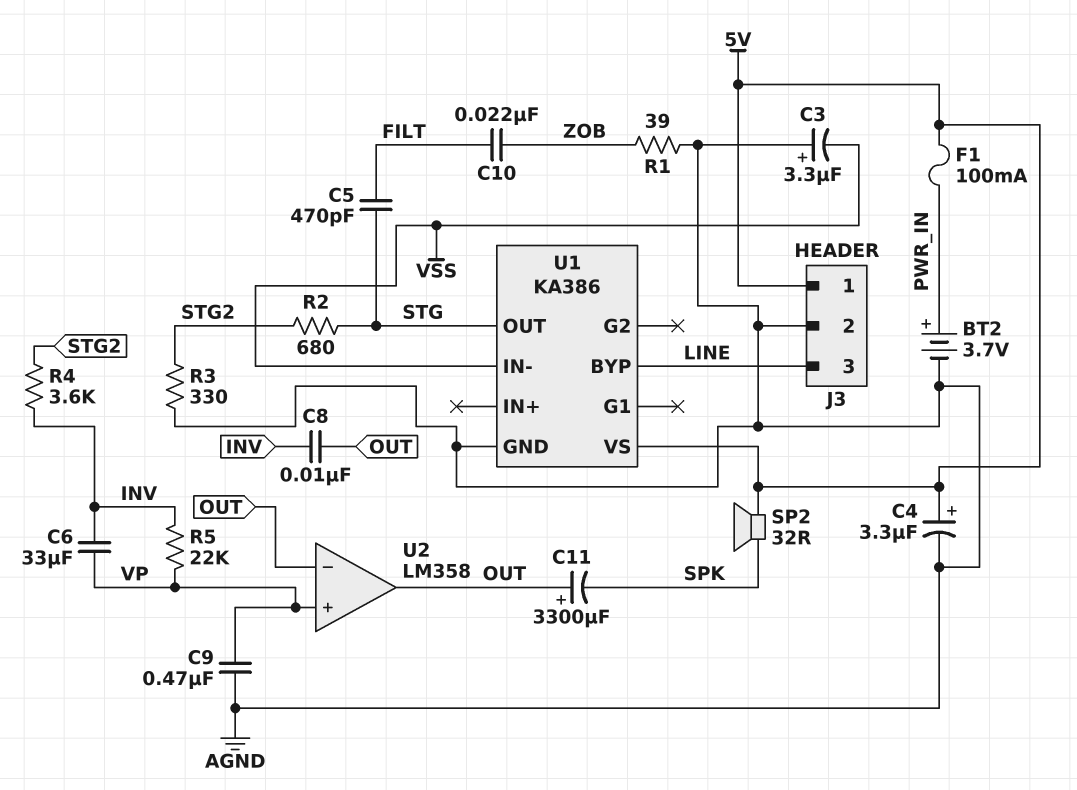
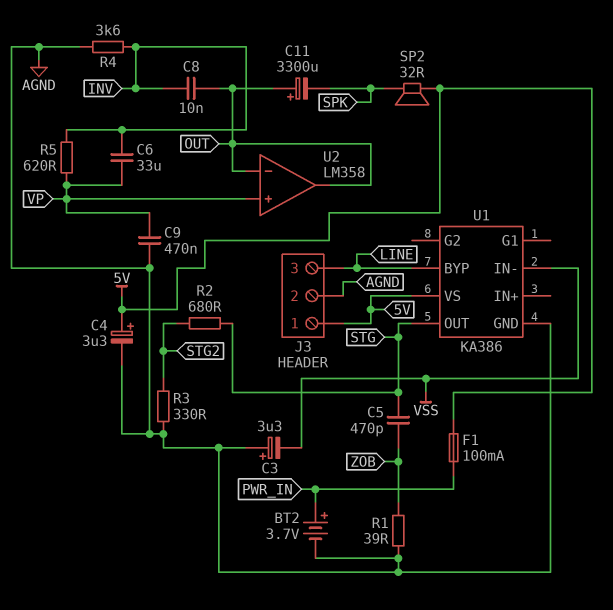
C5: 470pF (FILT, STG) -> 470pF (STG, ZOB)
C10: 22nF (FILT, ZOB) -> none
R4: 3.6k (INV, STG2) -> 3.6k (AGND, INV)
R5: 22k (INV, VP) -> 620 (INV, VP)

